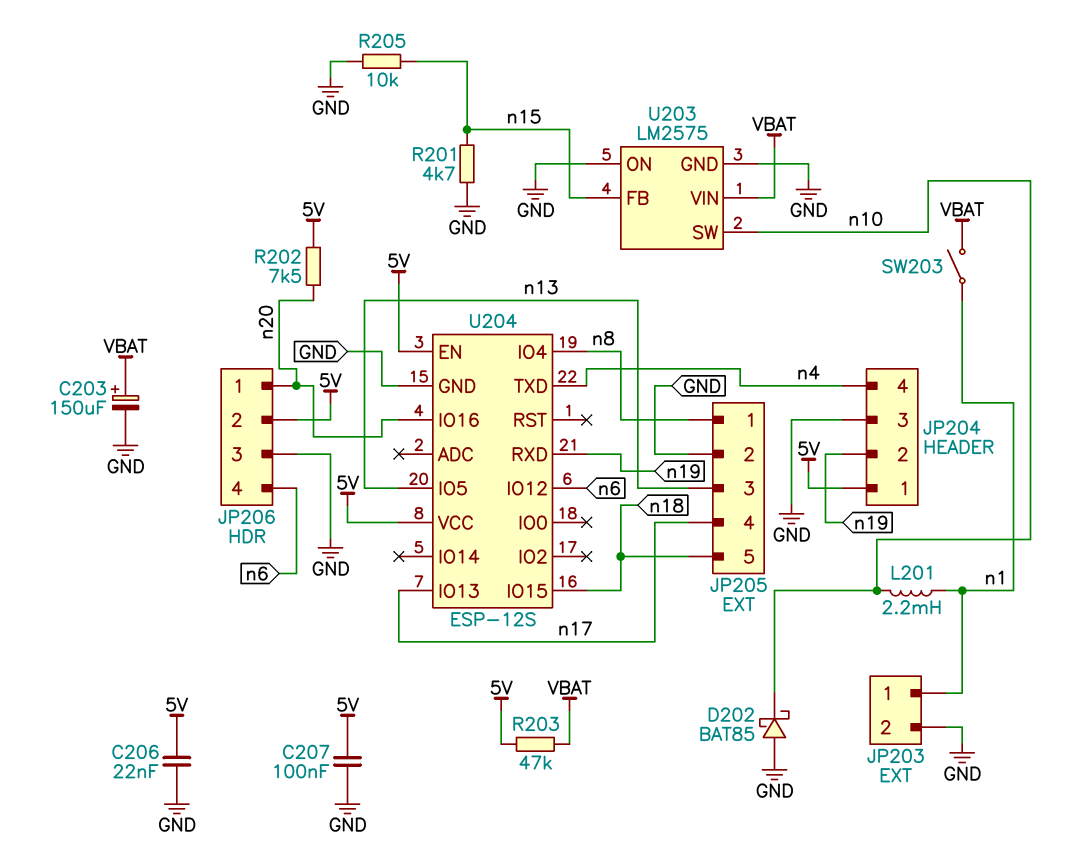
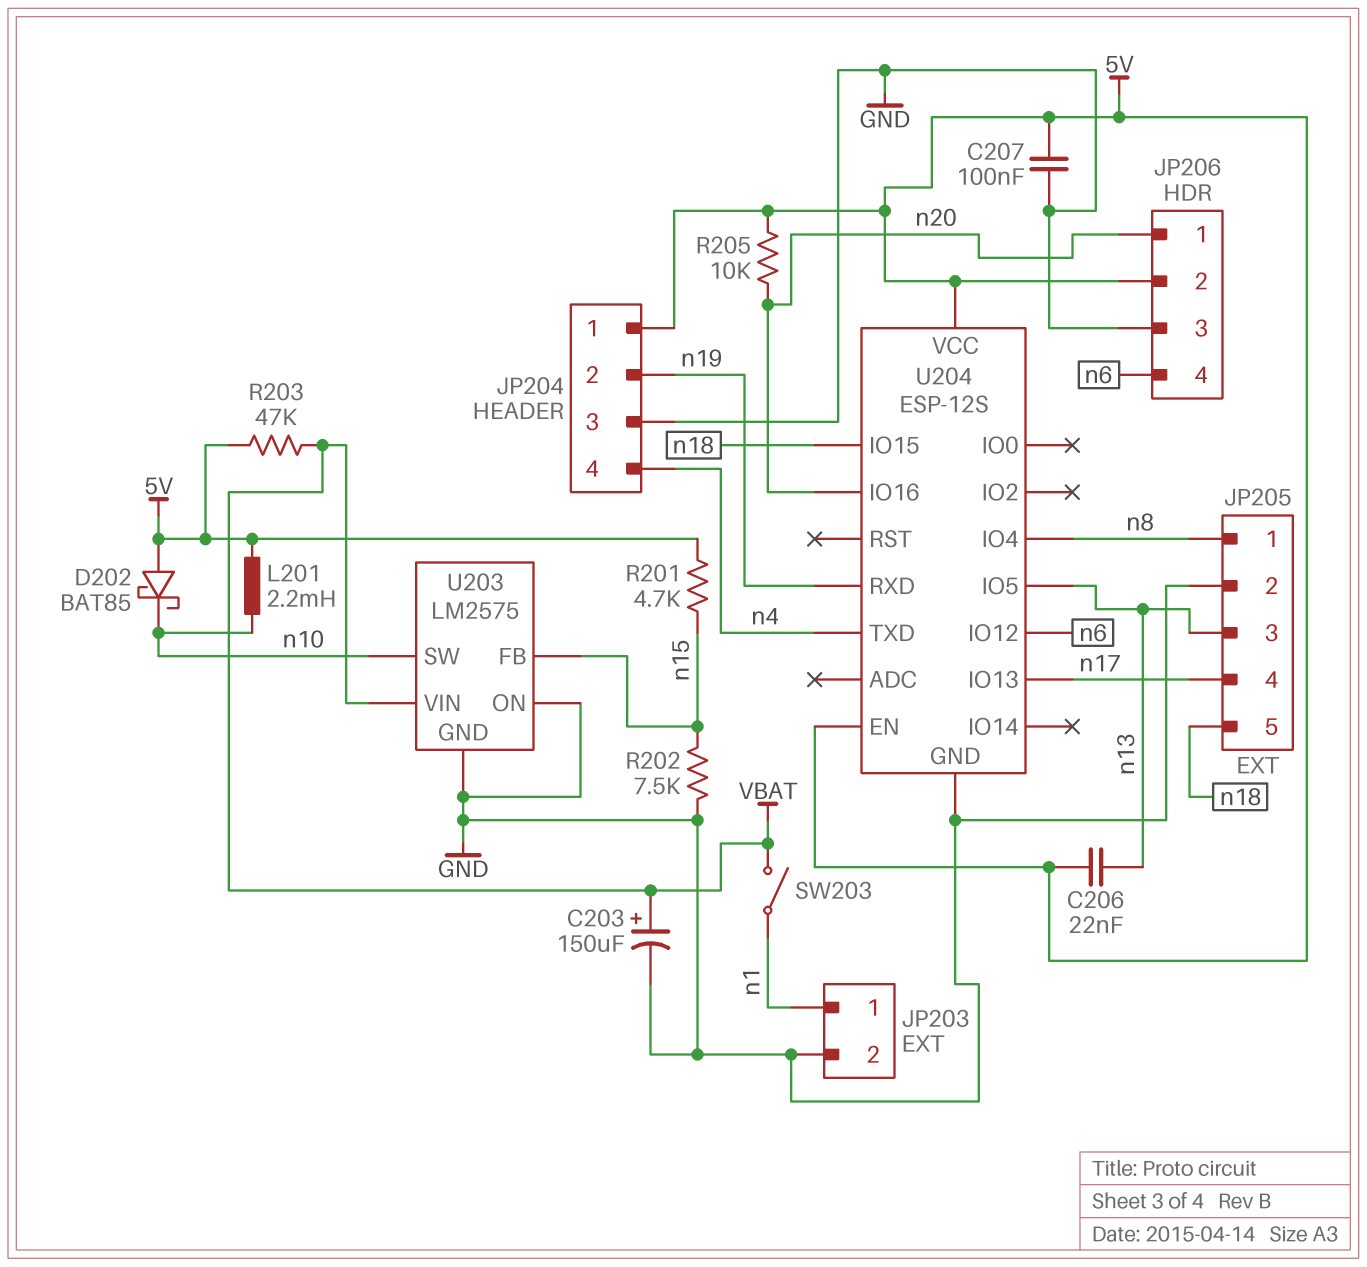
C206: 22nF (5V, GND) -> 22nF (5V, n13)
D202: schottky BAT85 (A GND, K n10) -> schottky BAT85 (A 5V, K n10)
L201: 2.2mH (n1, n10) -> 2.2mH (5V, n10)
R201: 4.7k (GND, n15) -> 4.7k (5V, n15)
R202: 7.5k (5V, n20) -> 7.5k (GND, n15)
R205: 10k (GND, n15) -> 10k (5V, n20)

